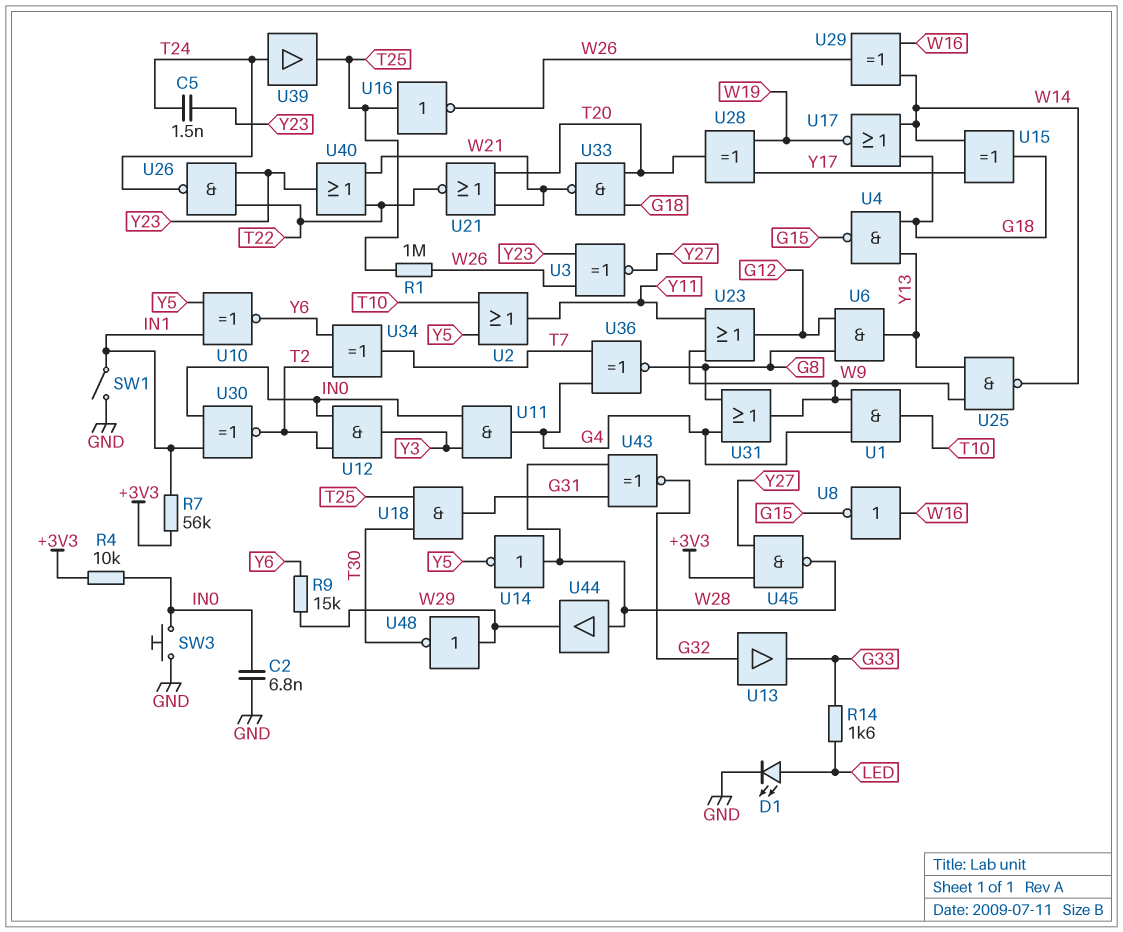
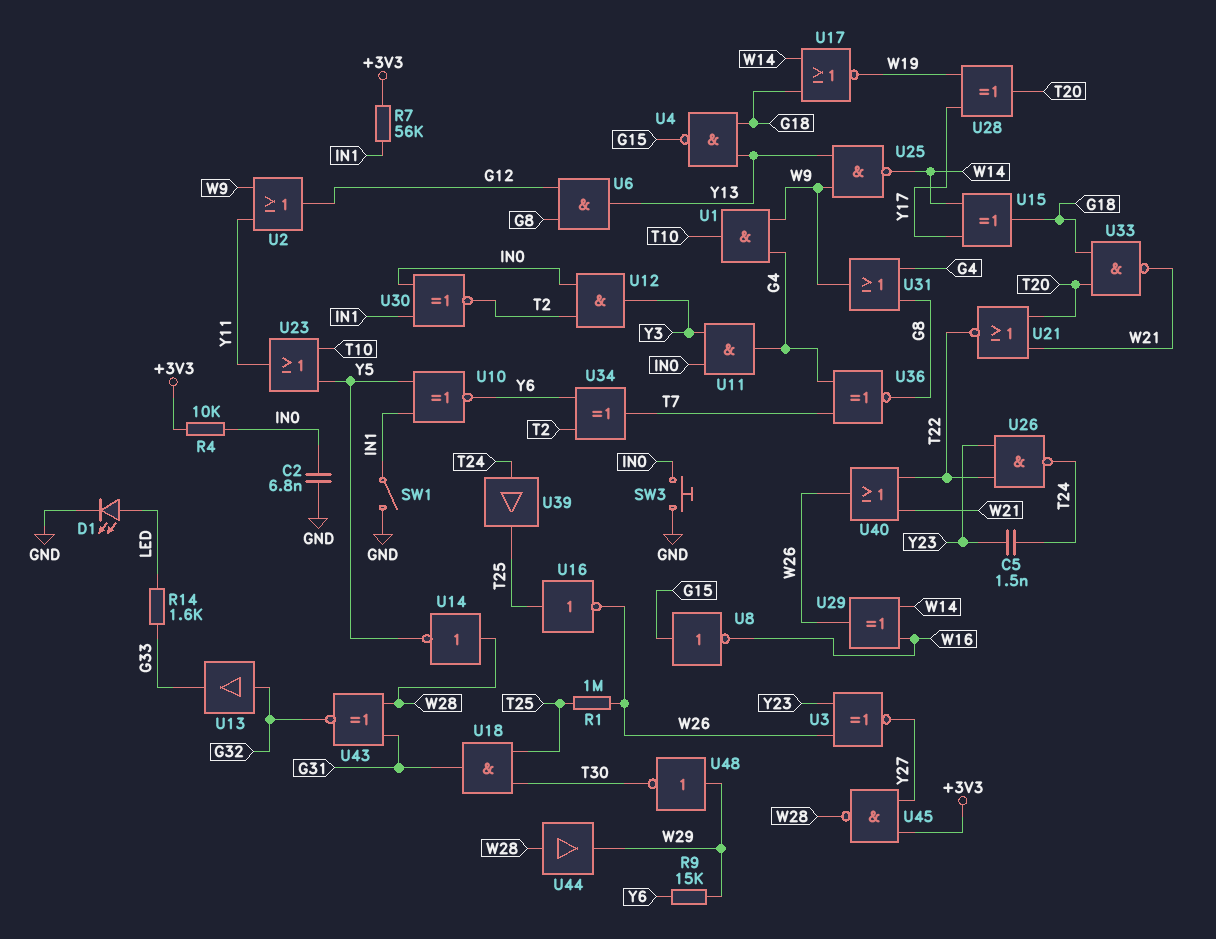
U2: OR (in T10, in Y5, out Y11) -> OR (in W9, in Y11, out G12)
U8: NOT (in W16, out G15) -> NOT (in G15, out W16)
U23: OR (in W9, in Y11, out G12) -> OR (in T10, in Y5, out Y11)
U40: OR (in T22, in W21, out Y23) -> OR (in T22, in W21, out W26)

